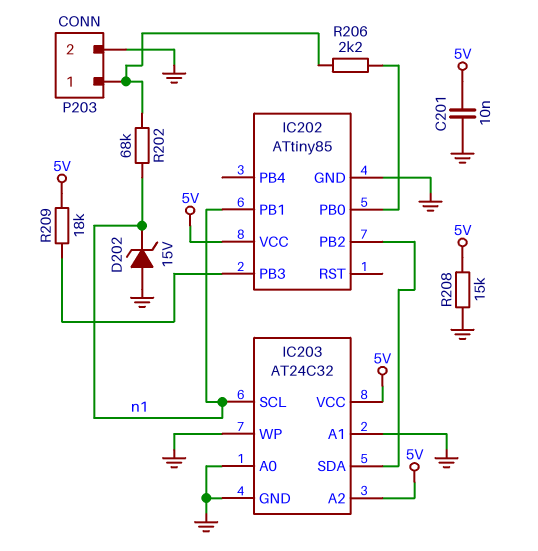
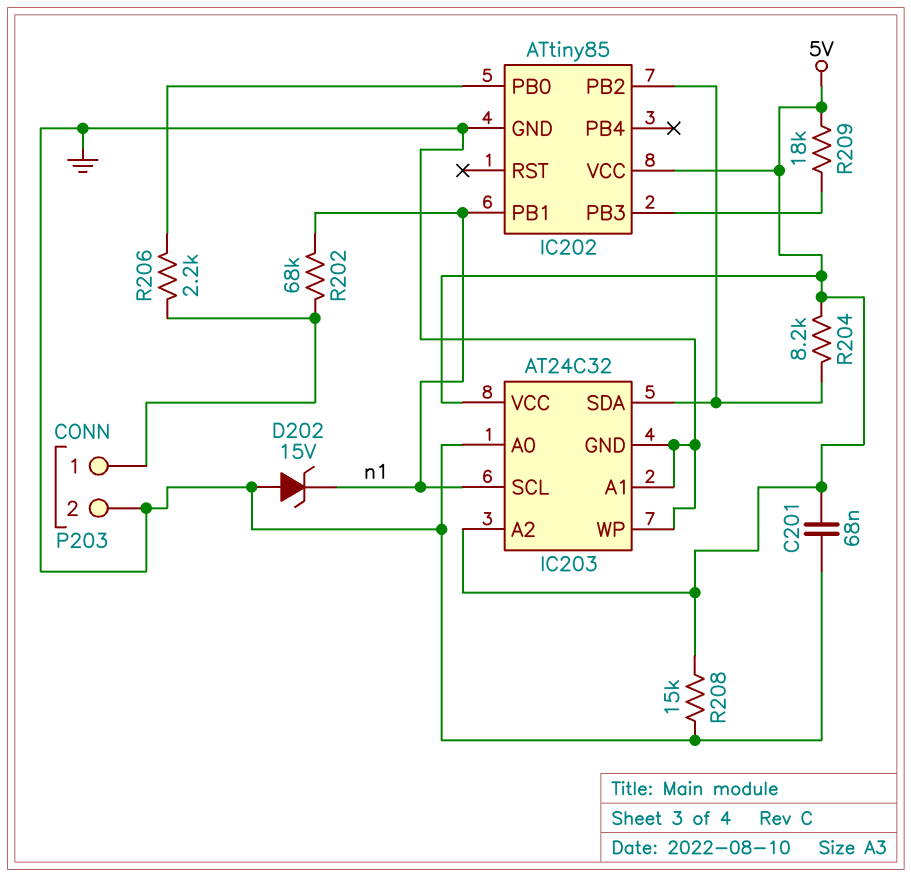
C201: 10nF (5V, GND) -> 68nF (5V, GND)
R204: none -> 8.2k (5V, IC202/PB2)

